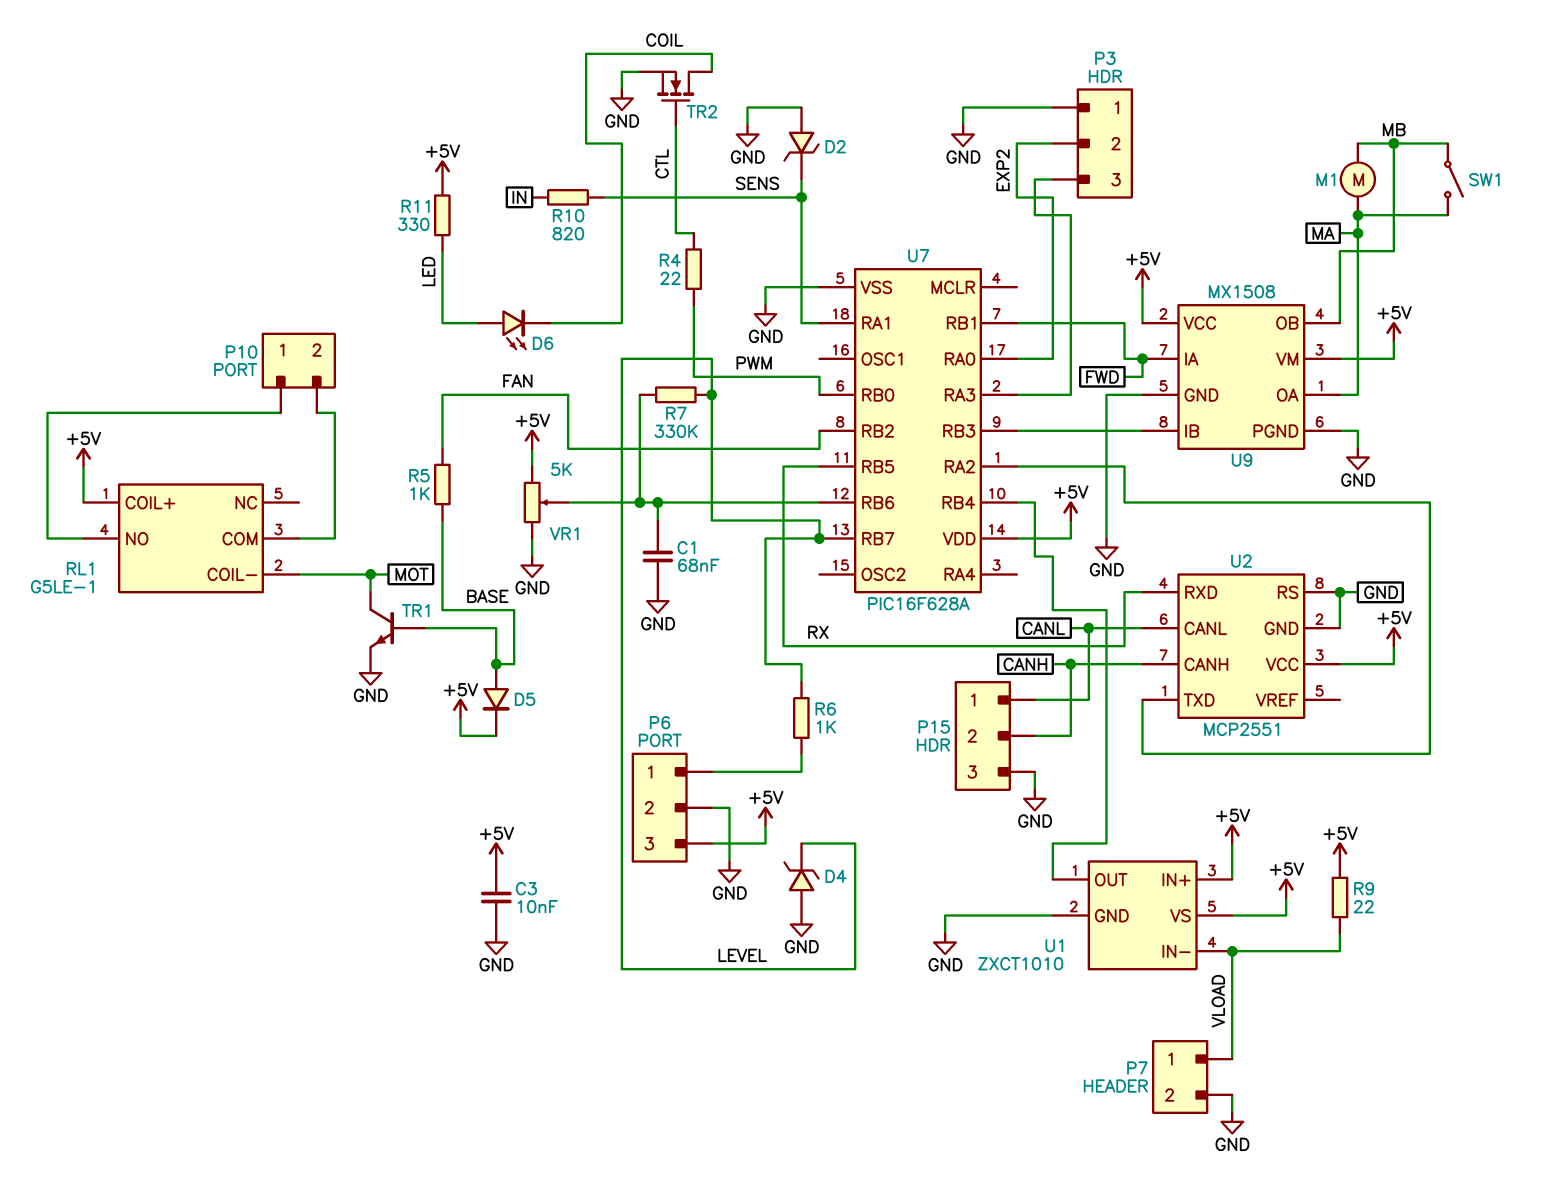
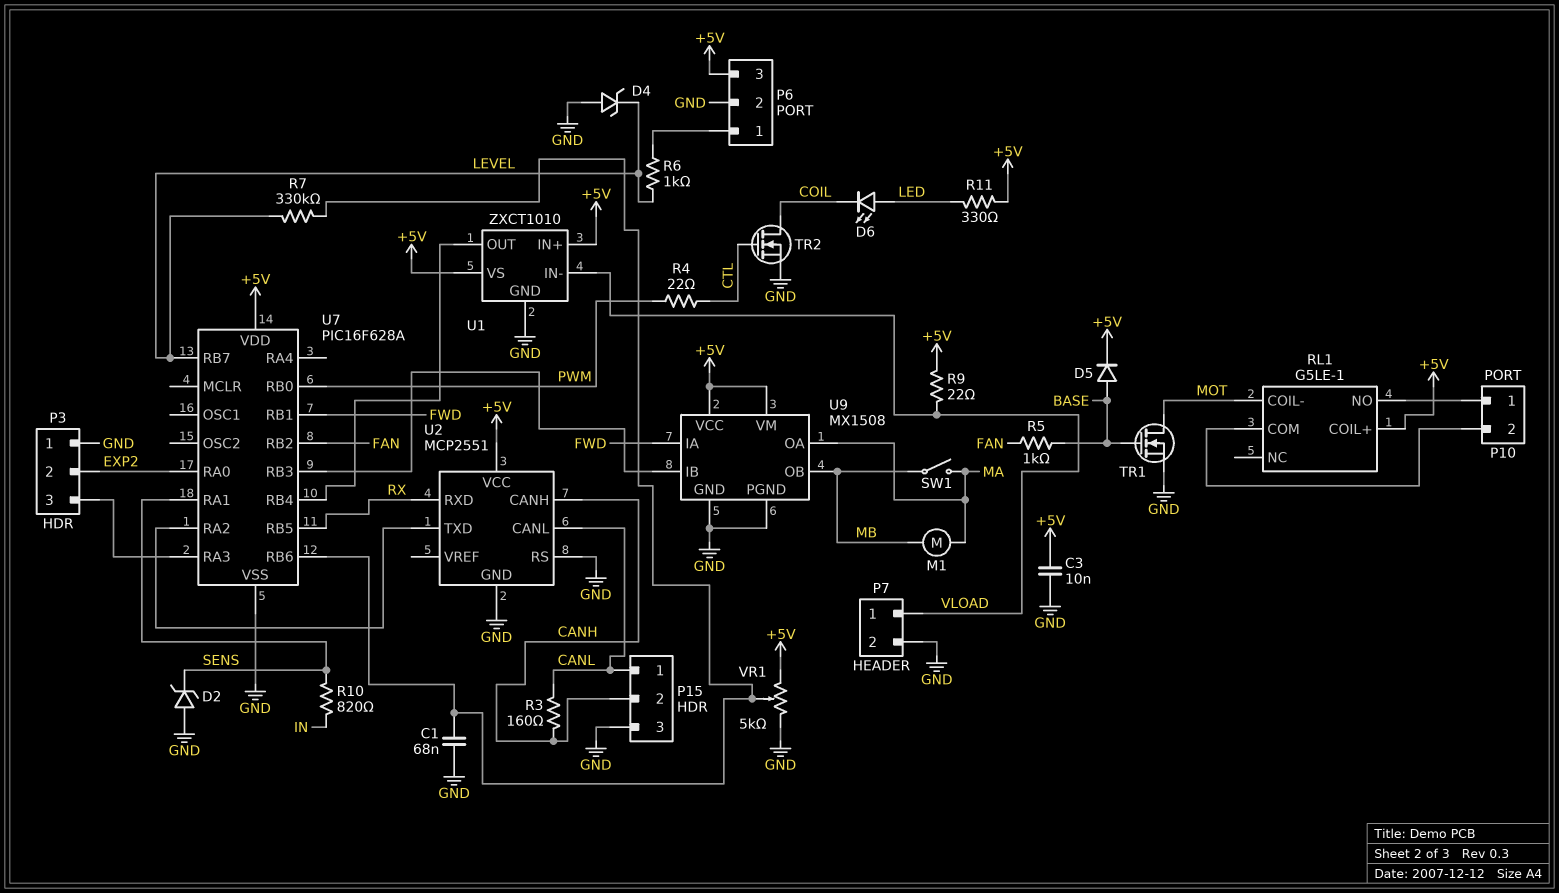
R3: none -> 160 (CANH, CANL)
TR1: NPN (B BASE, C MOT, E GND) -> NMOS (G BASE, D MOT, S GND)

